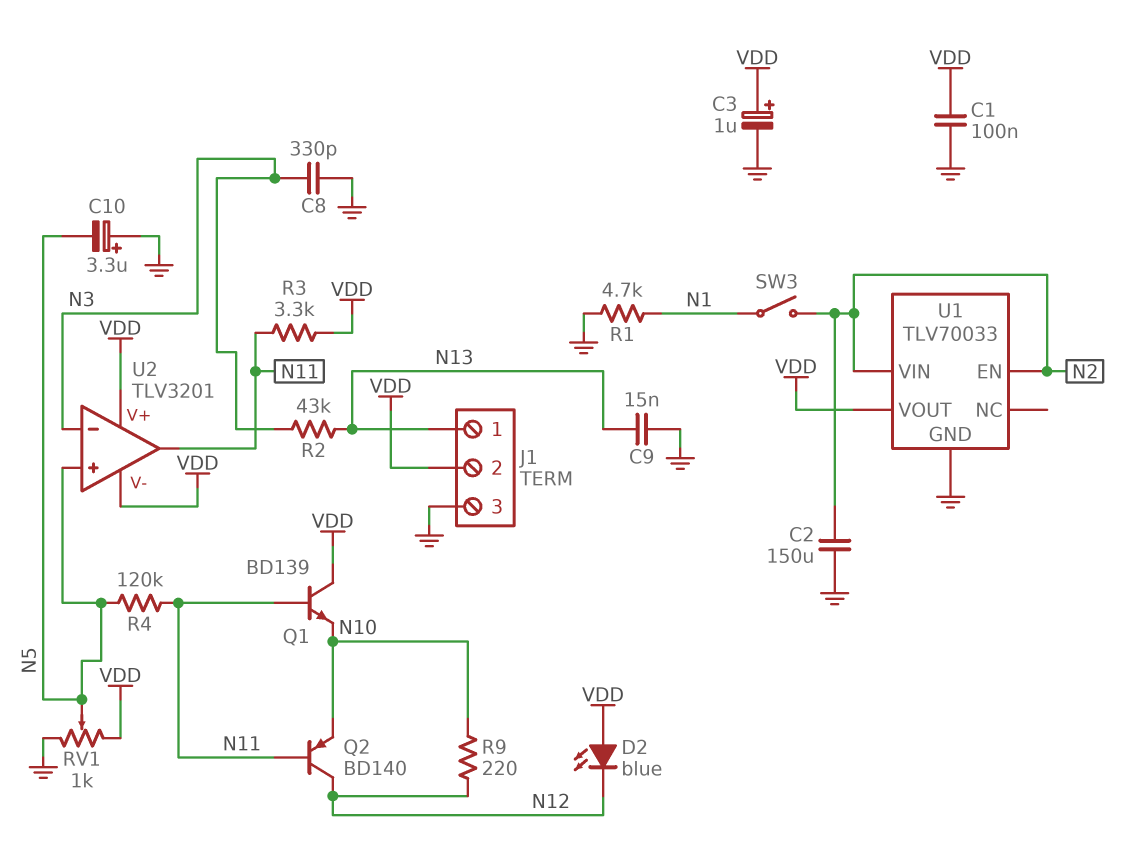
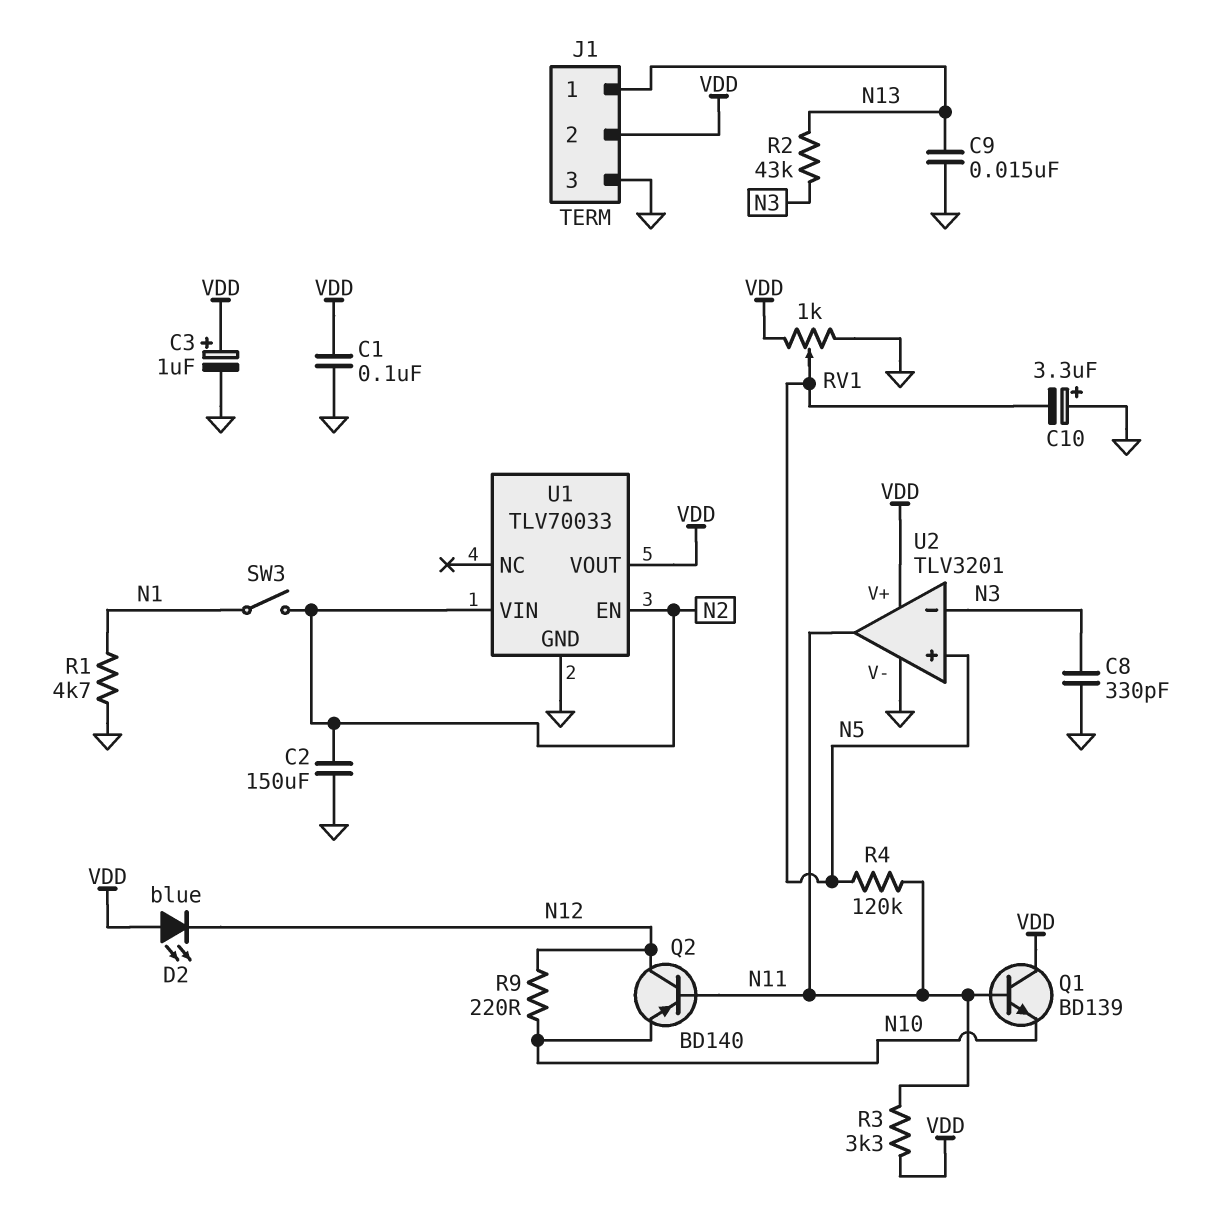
U2 pin V-: VDD -> GND

